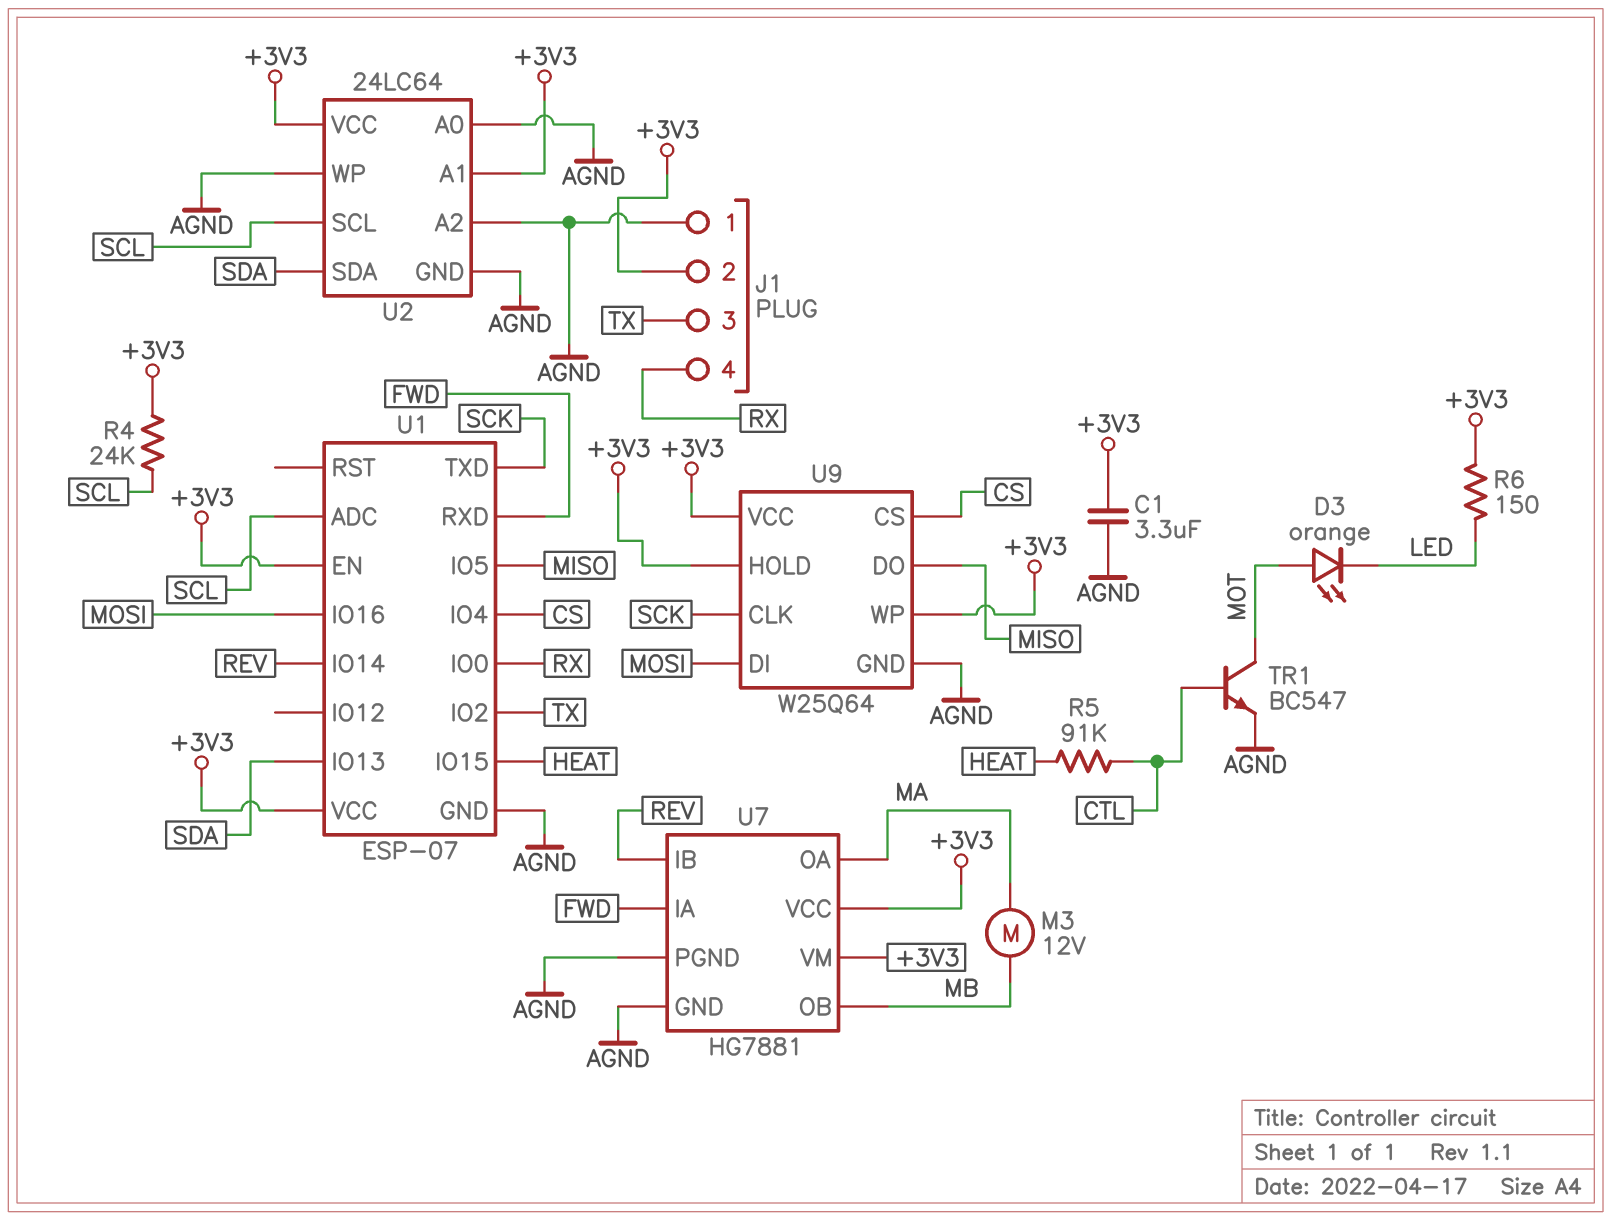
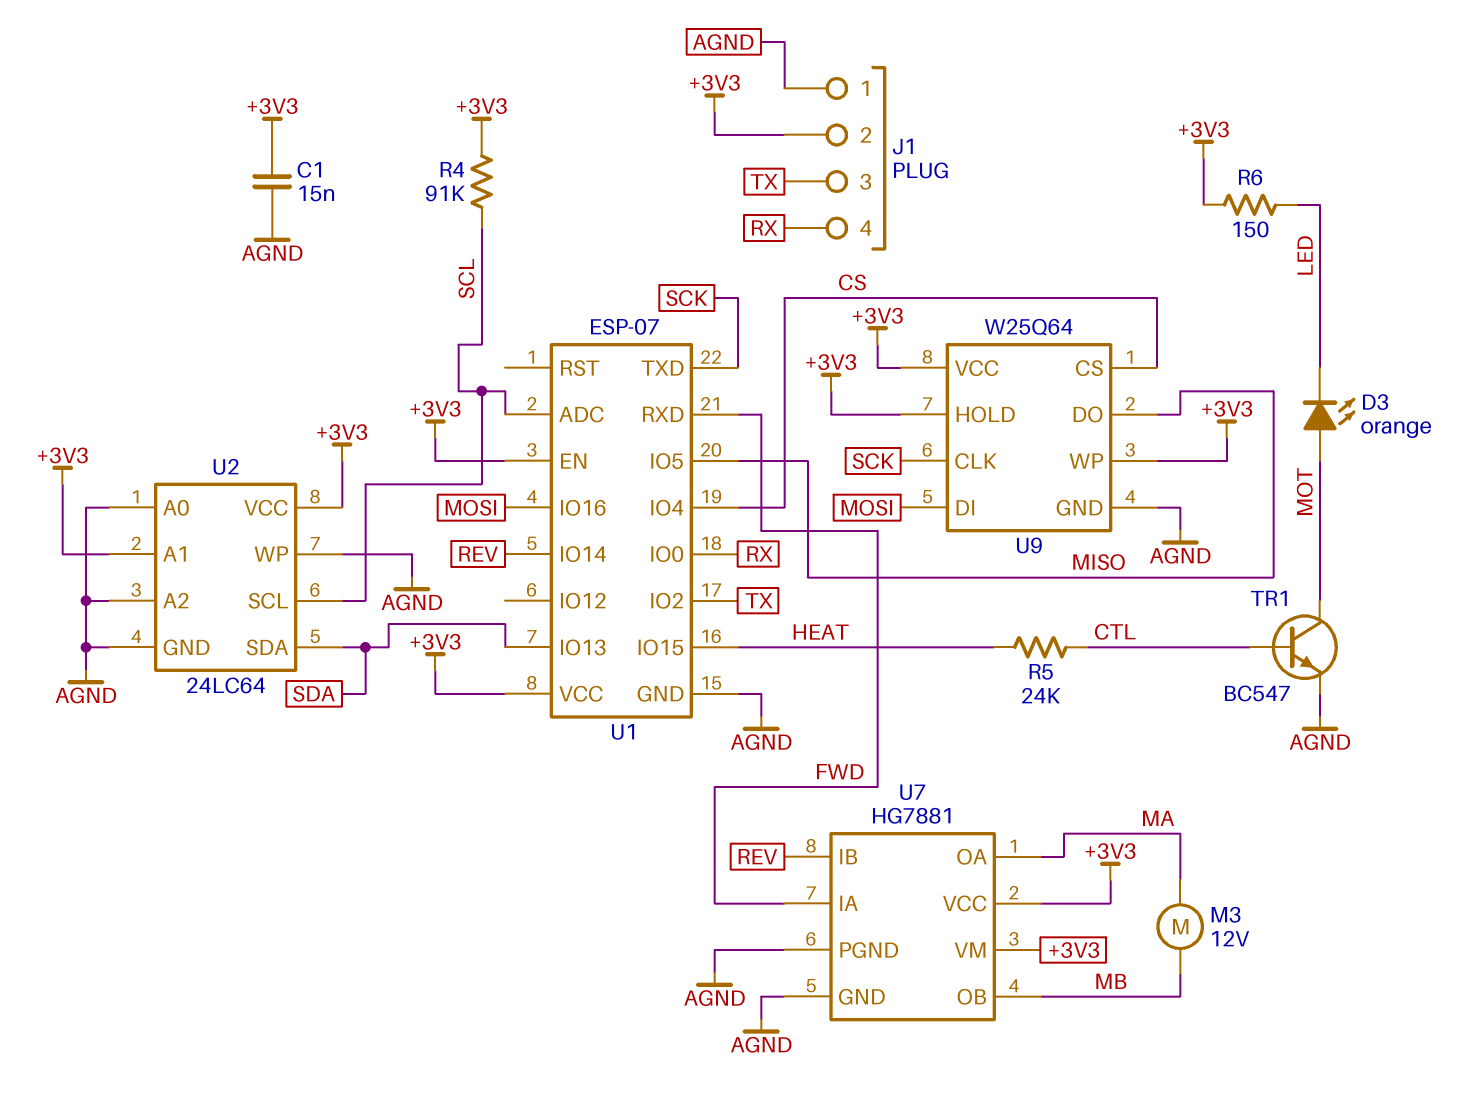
C1: 3.3uF (+3V3, AGND) -> 15nF (+3V3, AGND)
R4: 24k (+3V3, SCL) -> 91k (+3V3, SCL)
R5: 91k (CTL, HEAT) -> 24k (CTL, HEAT)

